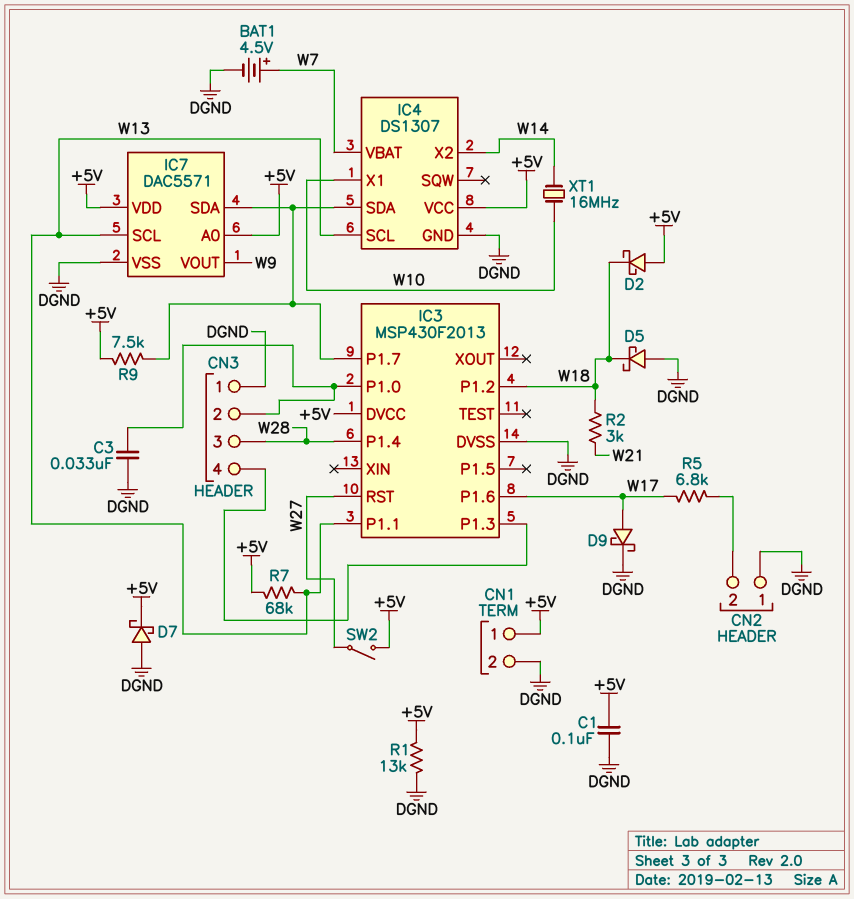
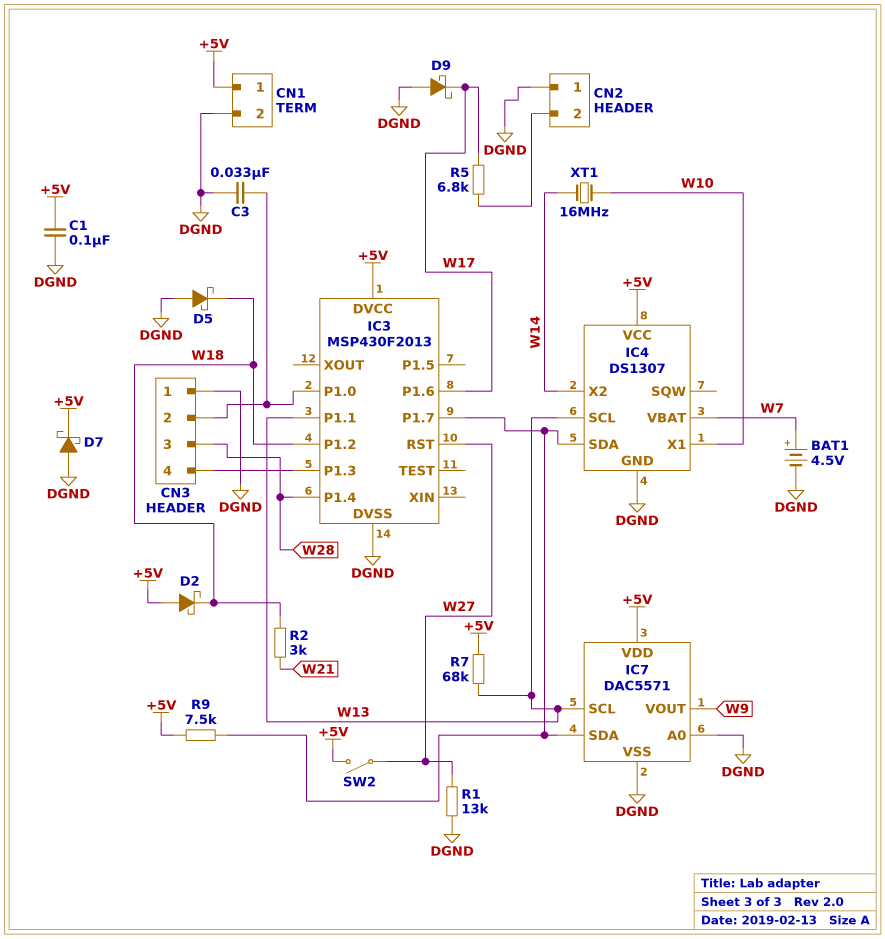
D9: schottky (A W17, K DGND) -> schottky (A DGND, K W17)
IC7 pin A0: +5V -> DGND
R1: 13k (+5V, DGND) -> 13k (DGND, W27)

